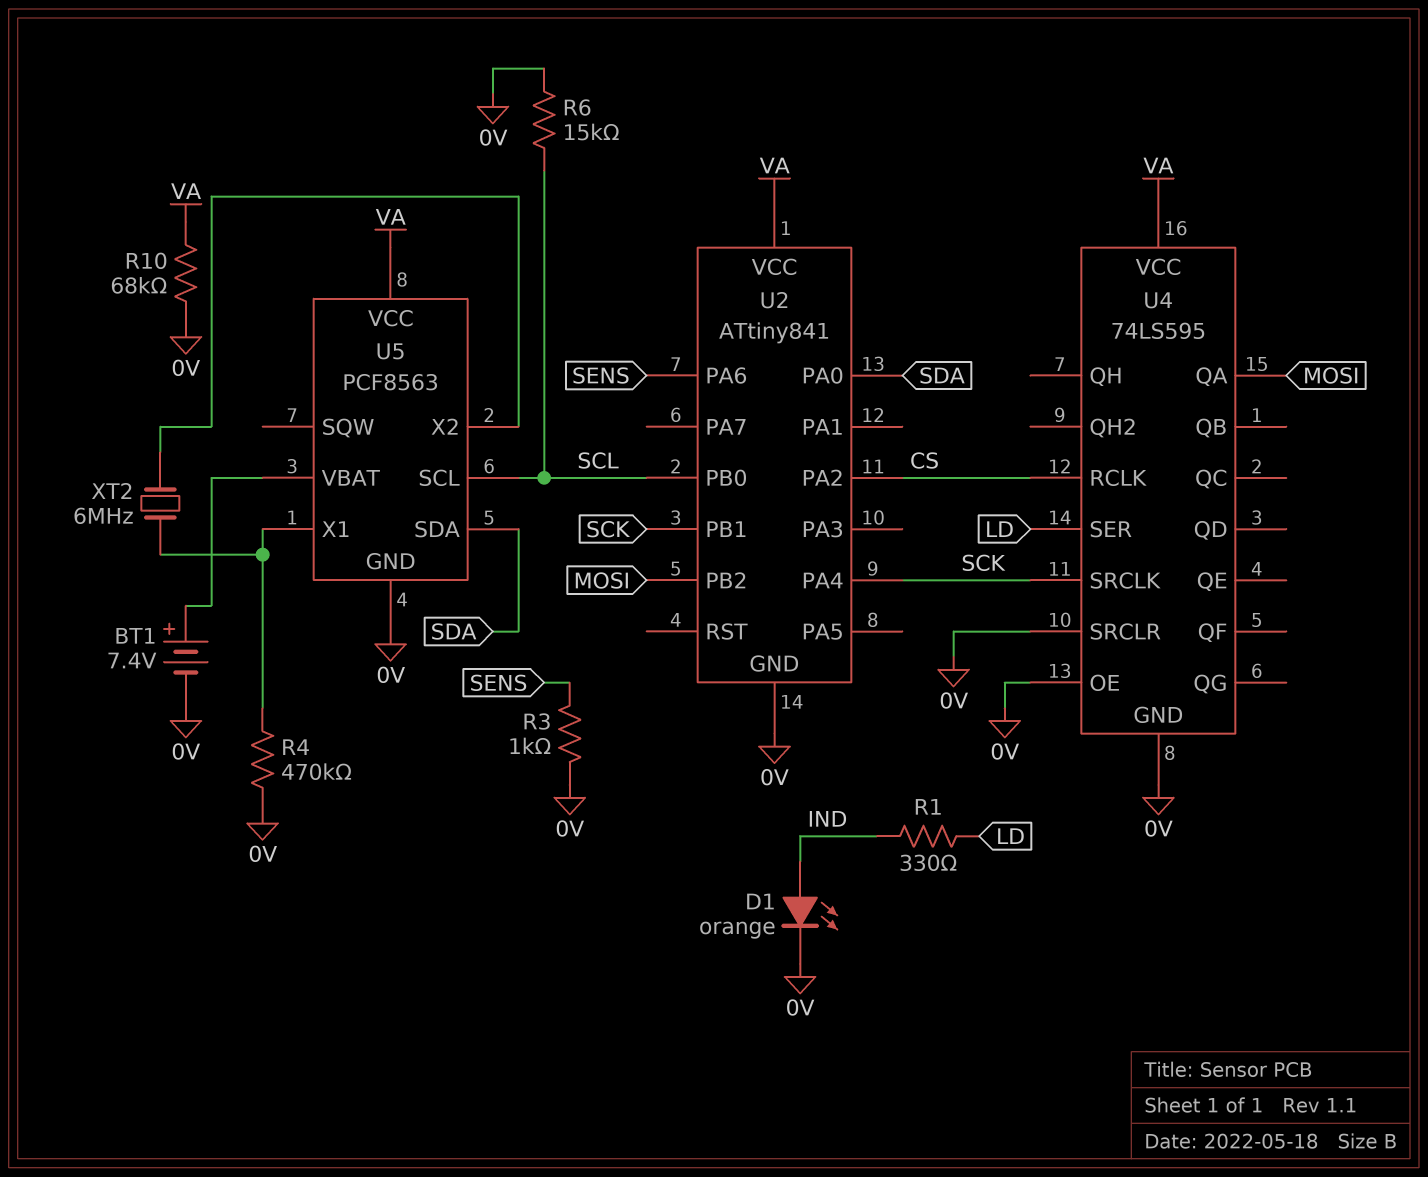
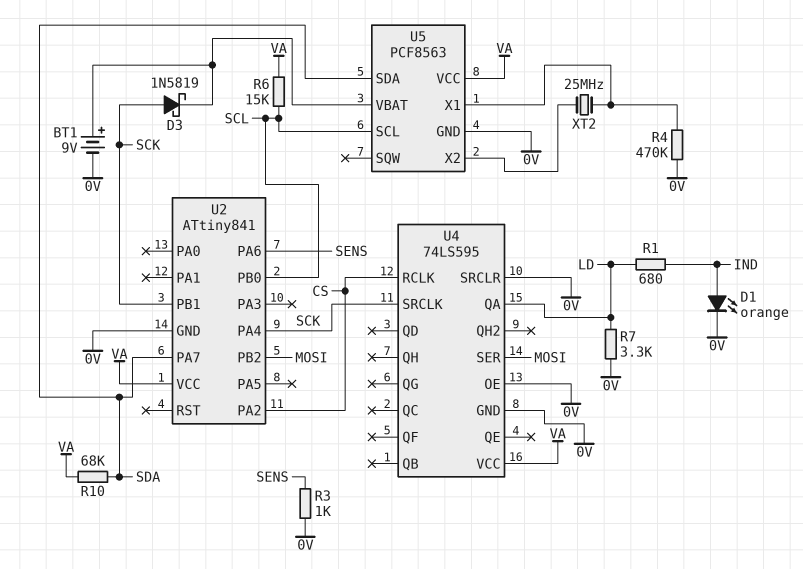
BT1: 7.4V (plus U5/VBAT, minus 0V) -> 9V (plus U5/VBAT, minus 0V)
D3: none -> schottky 1N5819 (A SCK, K U5/VBAT)
R1: 330 (IND, LD) -> 680 (IND, LD)
R6: 15k (0V, SCL) -> 15k (SCL, VA)
R7: none -> 3.3k (0V, LD)
R10: 68k (0V, VA) -> 68k (SDA, VA)
U2 pin PA0: SDA -> none
U2 pin PA7: none -> SDA
U4 pin QA: MOSI -> LD
U4 pin SER: LD -> MOSI
XT2: 6MHz (U5/X1, U5/X2) -> 25MHz (U5/X1, U5/X2)

